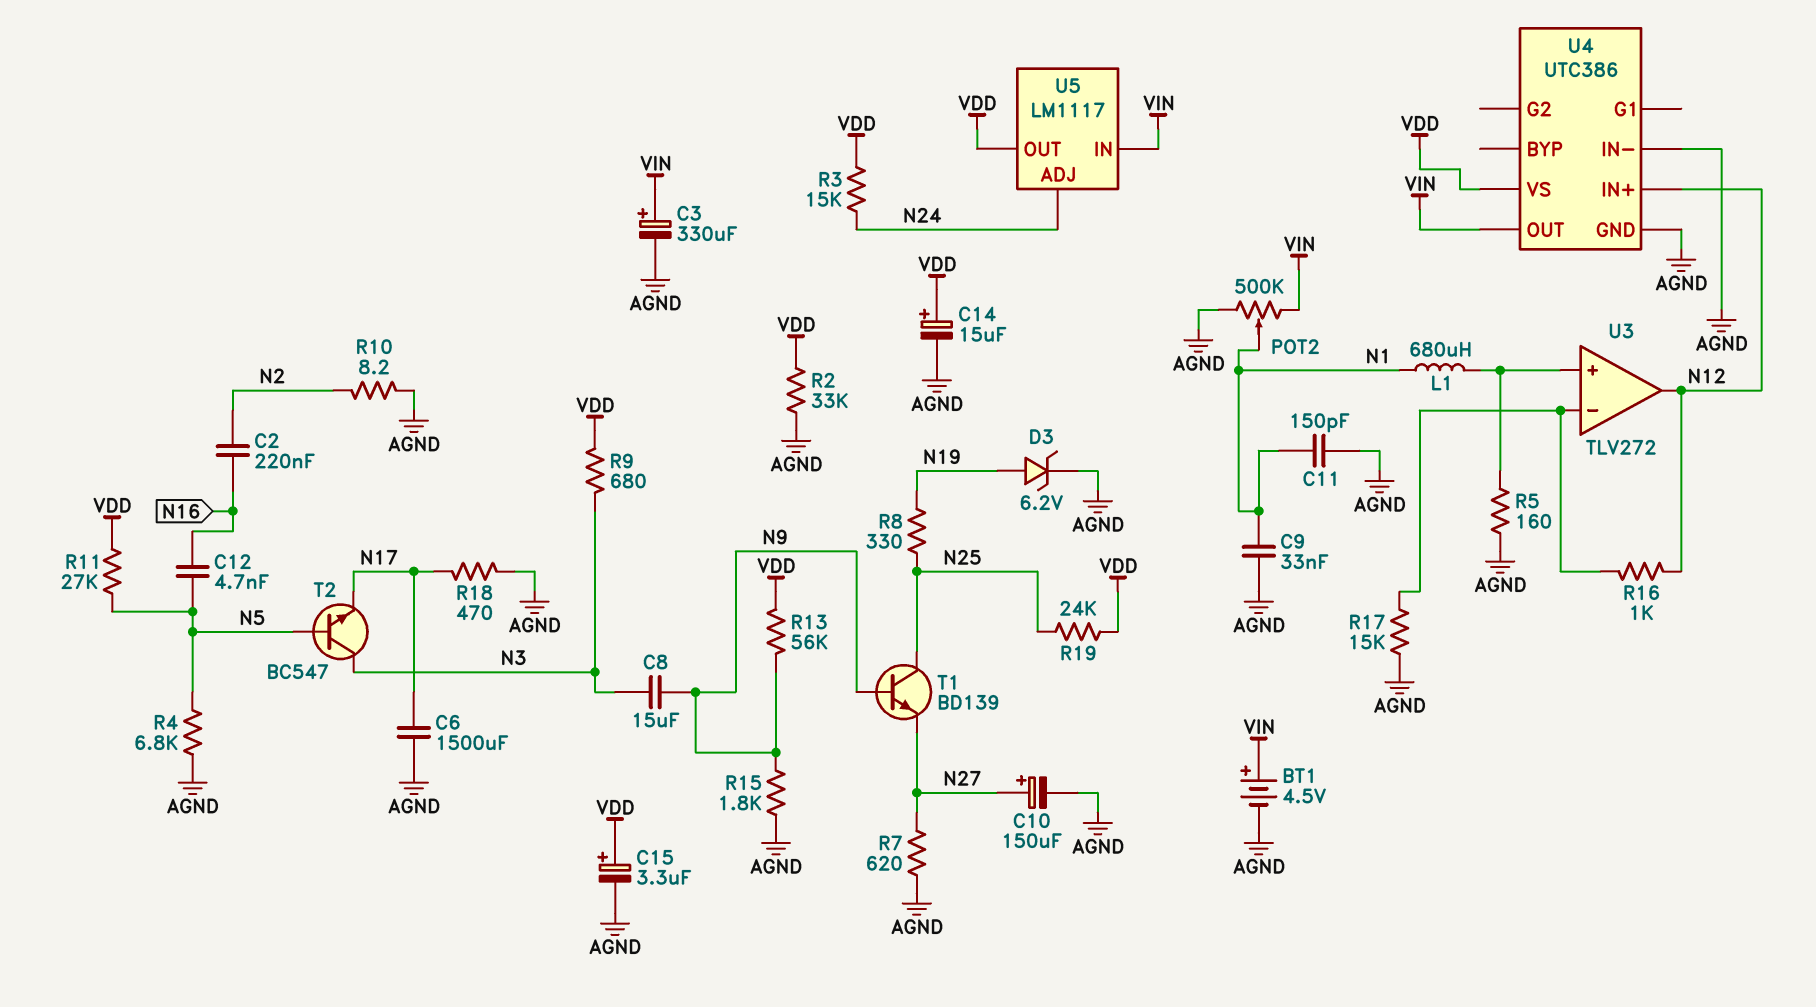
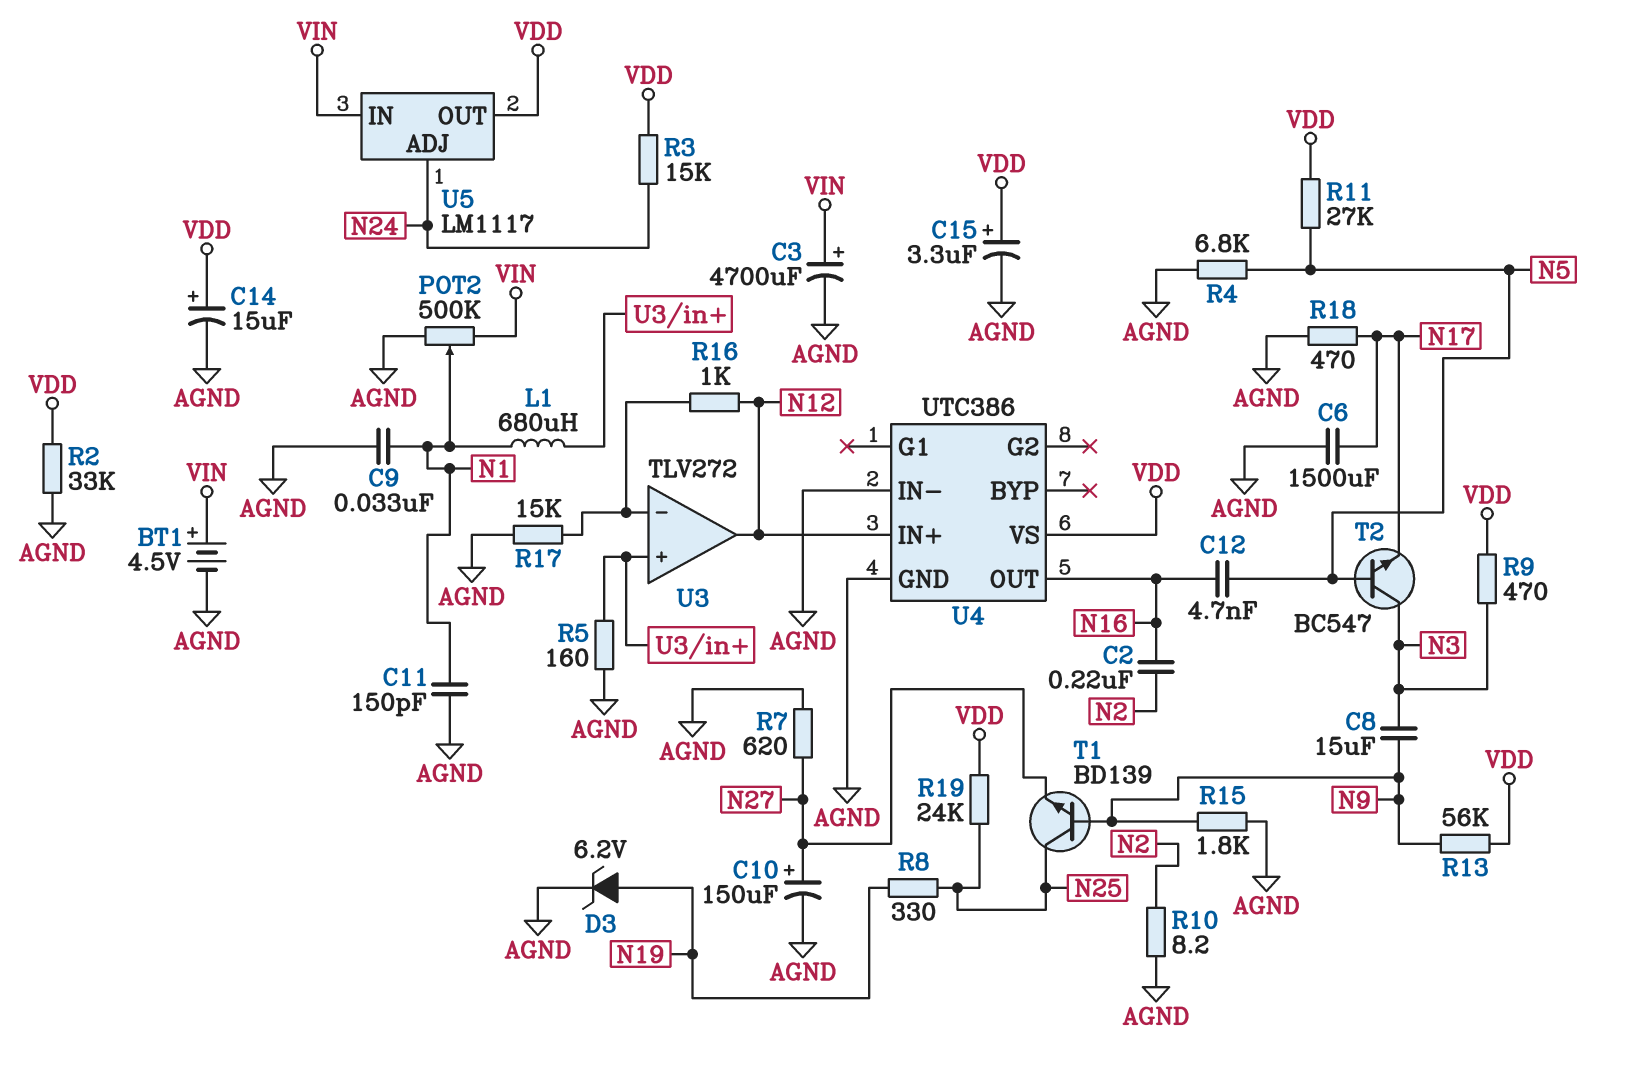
C3: 330uF (plus VIN, minus AGND) -> 4700uF (plus VIN, minus AGND)
R9: 680 (N3, VDD) -> 470 (N3, VDD)
U4 pin OUT: VIN -> N16

